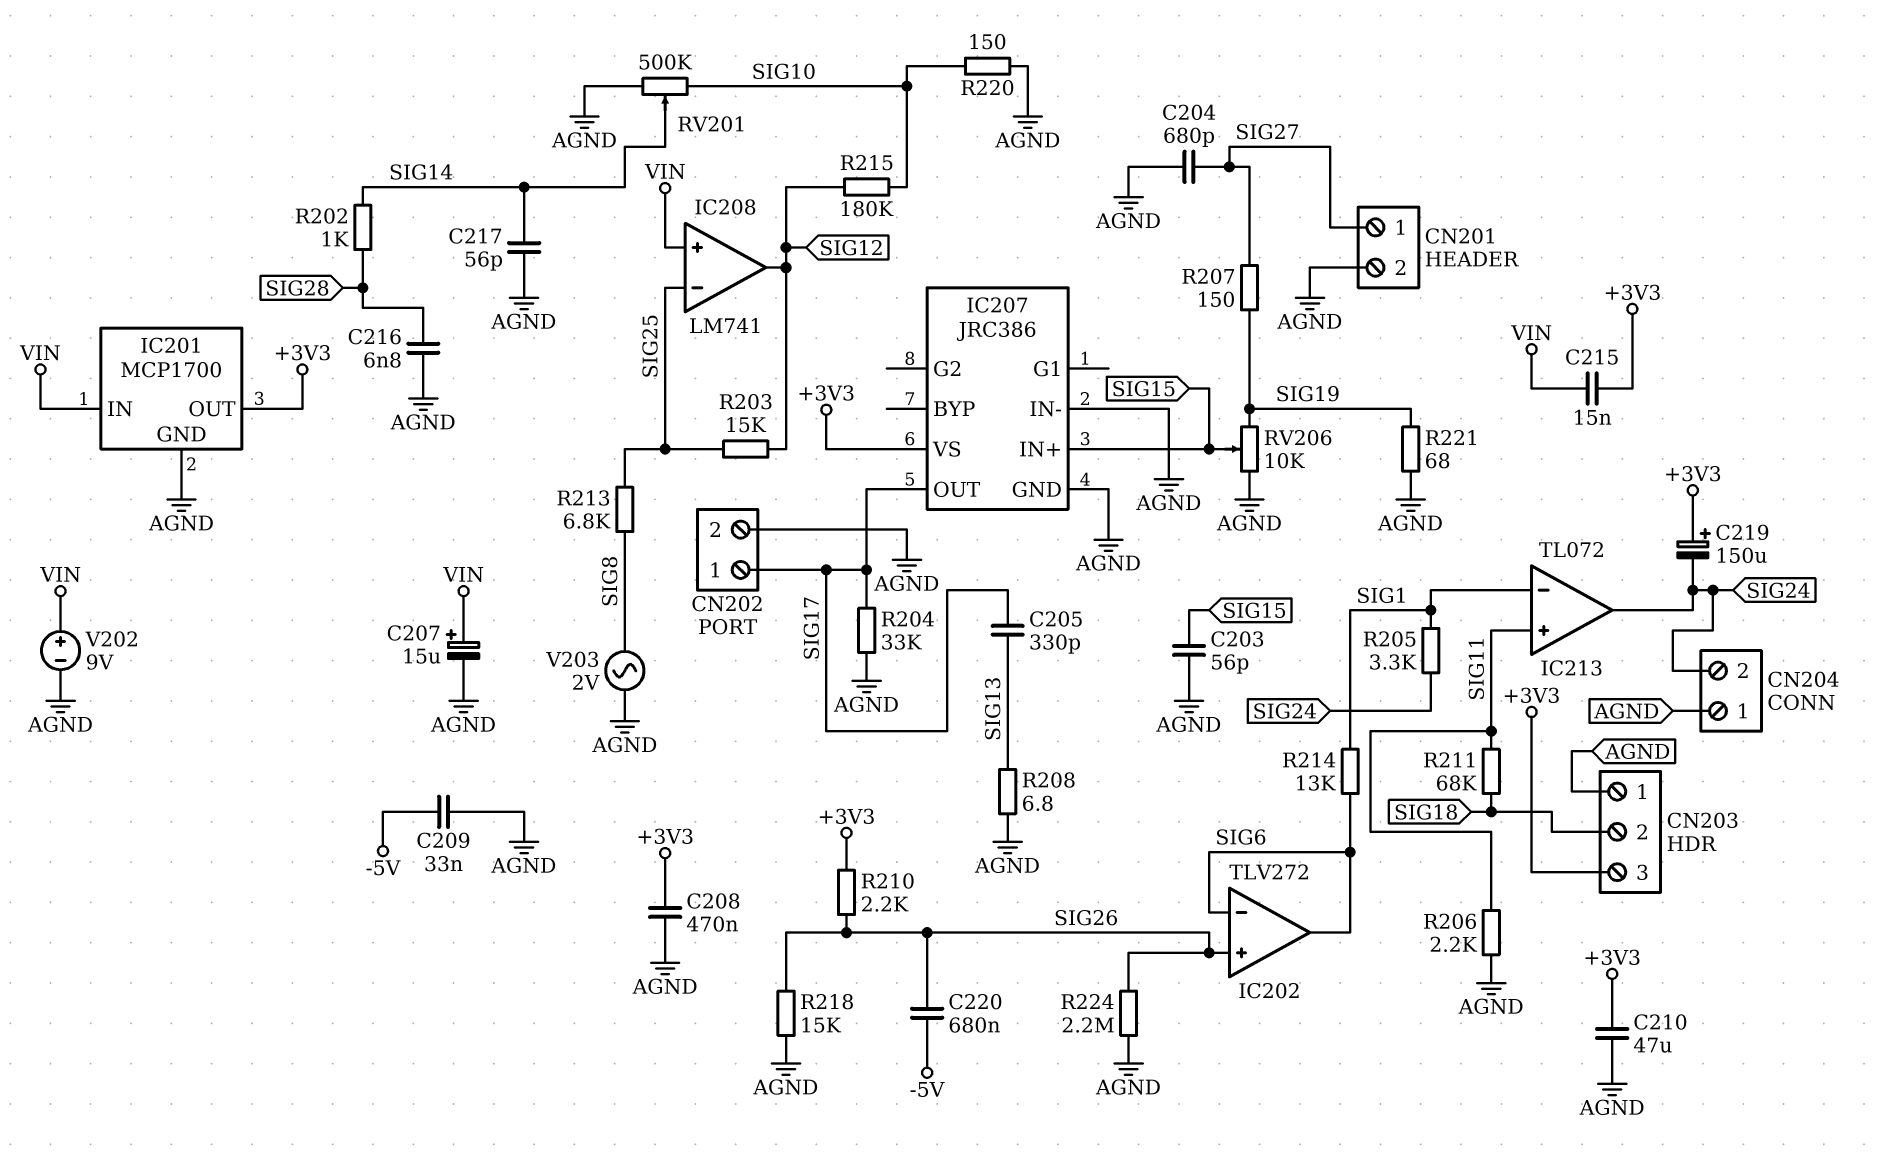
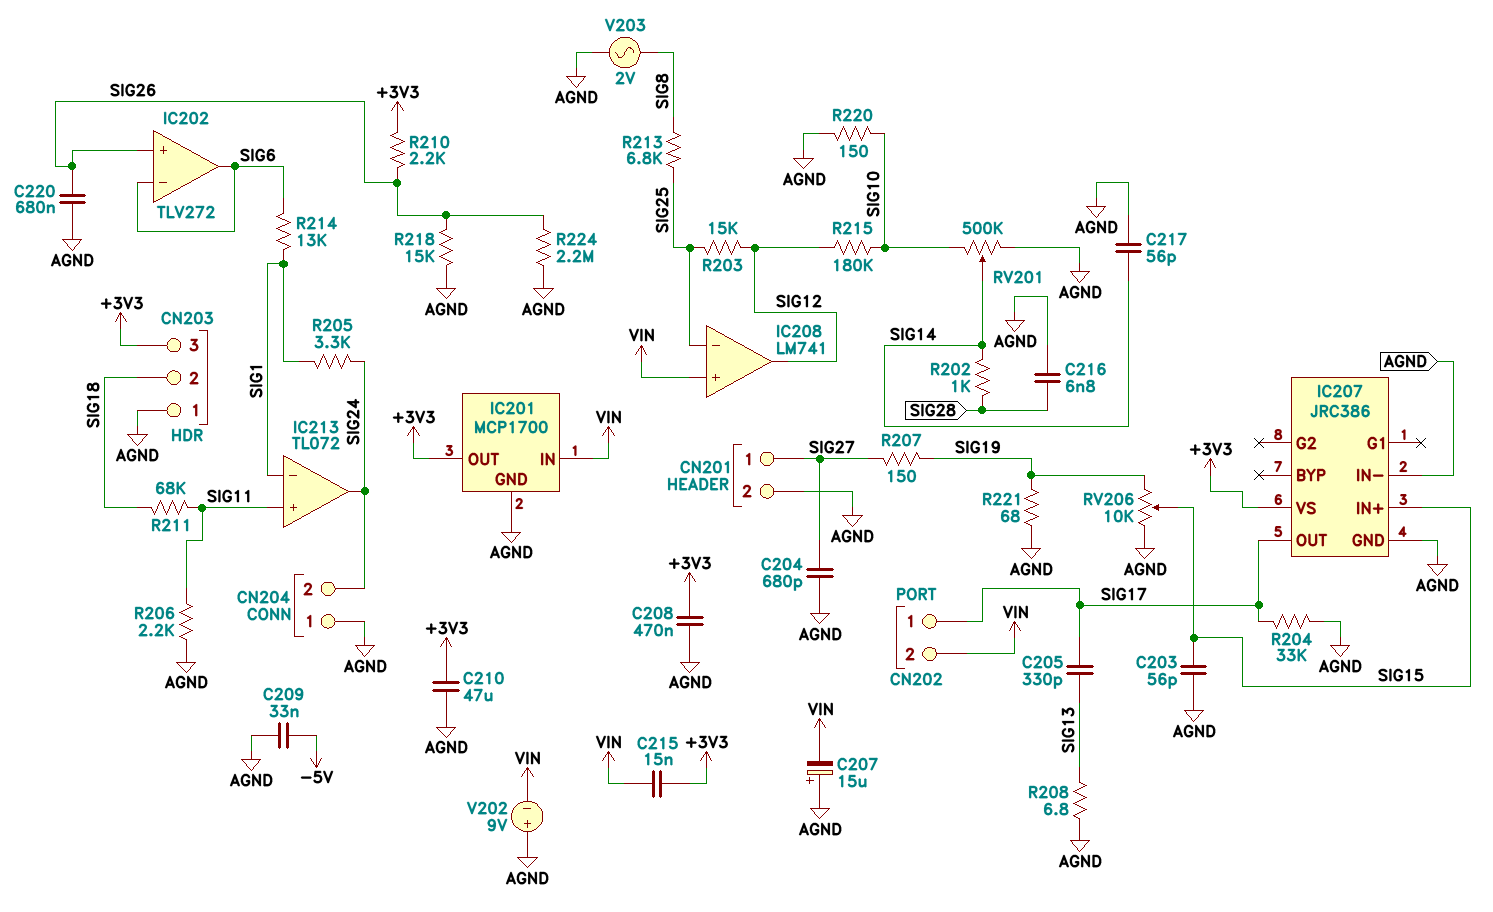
C207: 15uF (plus VIN, minus AGND) -> 15uF (plus AGND, minus VIN)
C219: 150uF (plus +3V3, minus SIG24) -> none
C220: 680nF (-5V, SIG26) -> 680nF (AGND, SIG26)
CN202 pin 2: AGND -> VIN
V202: 9V (plus VIN, minus AGND) -> 9V (plus AGND, minus VIN)

